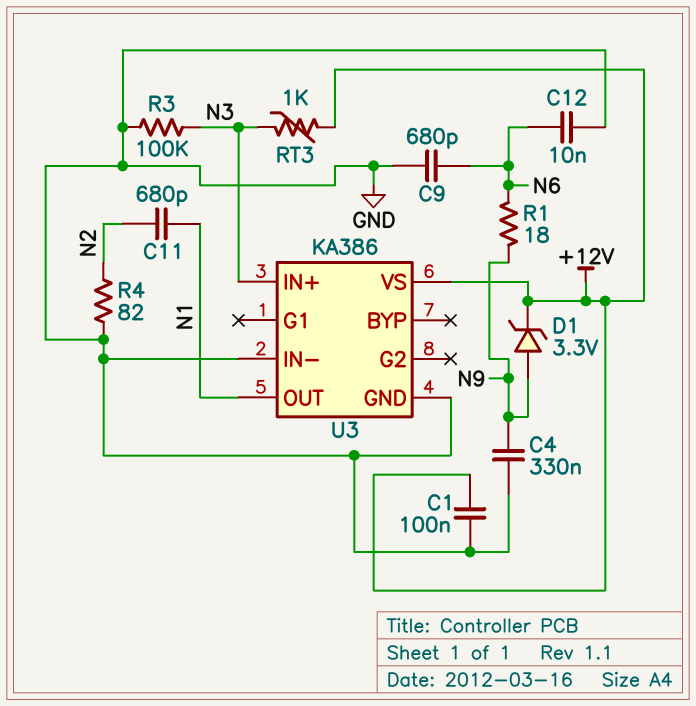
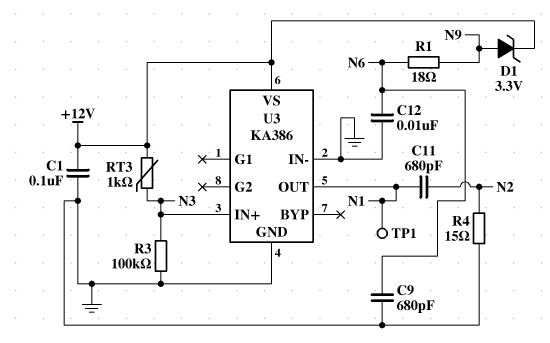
C4: 330nF (GND, N9) -> none
R4: 82 (GND, N2) -> 15 (GND, N2)
TP1: none -> test point (N1)

